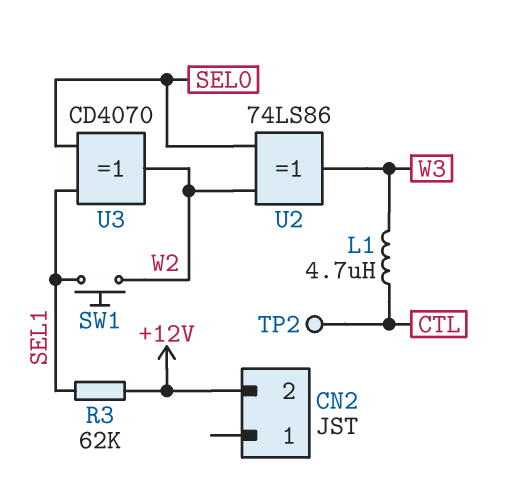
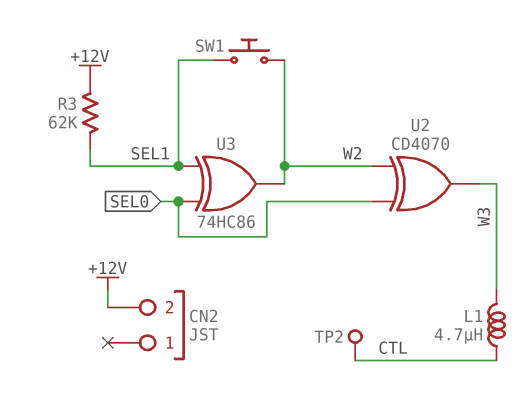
U2: XOR 74LS86 (in SEL0, in W2, out W3) -> XOR CD4070 (in SEL0, in W2, out W3)
U3: XOR CD4070 (in SEL0, in SEL1, out W2) -> XOR 74HC86 (in SEL0, in SEL1, out W2)

